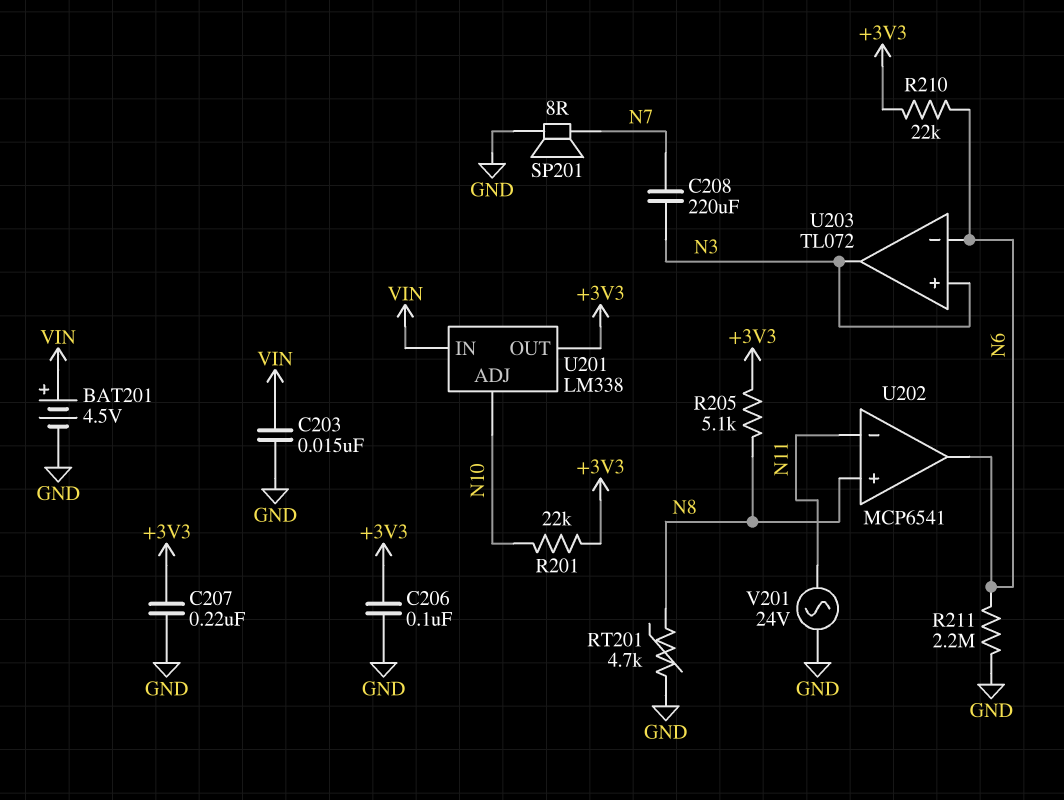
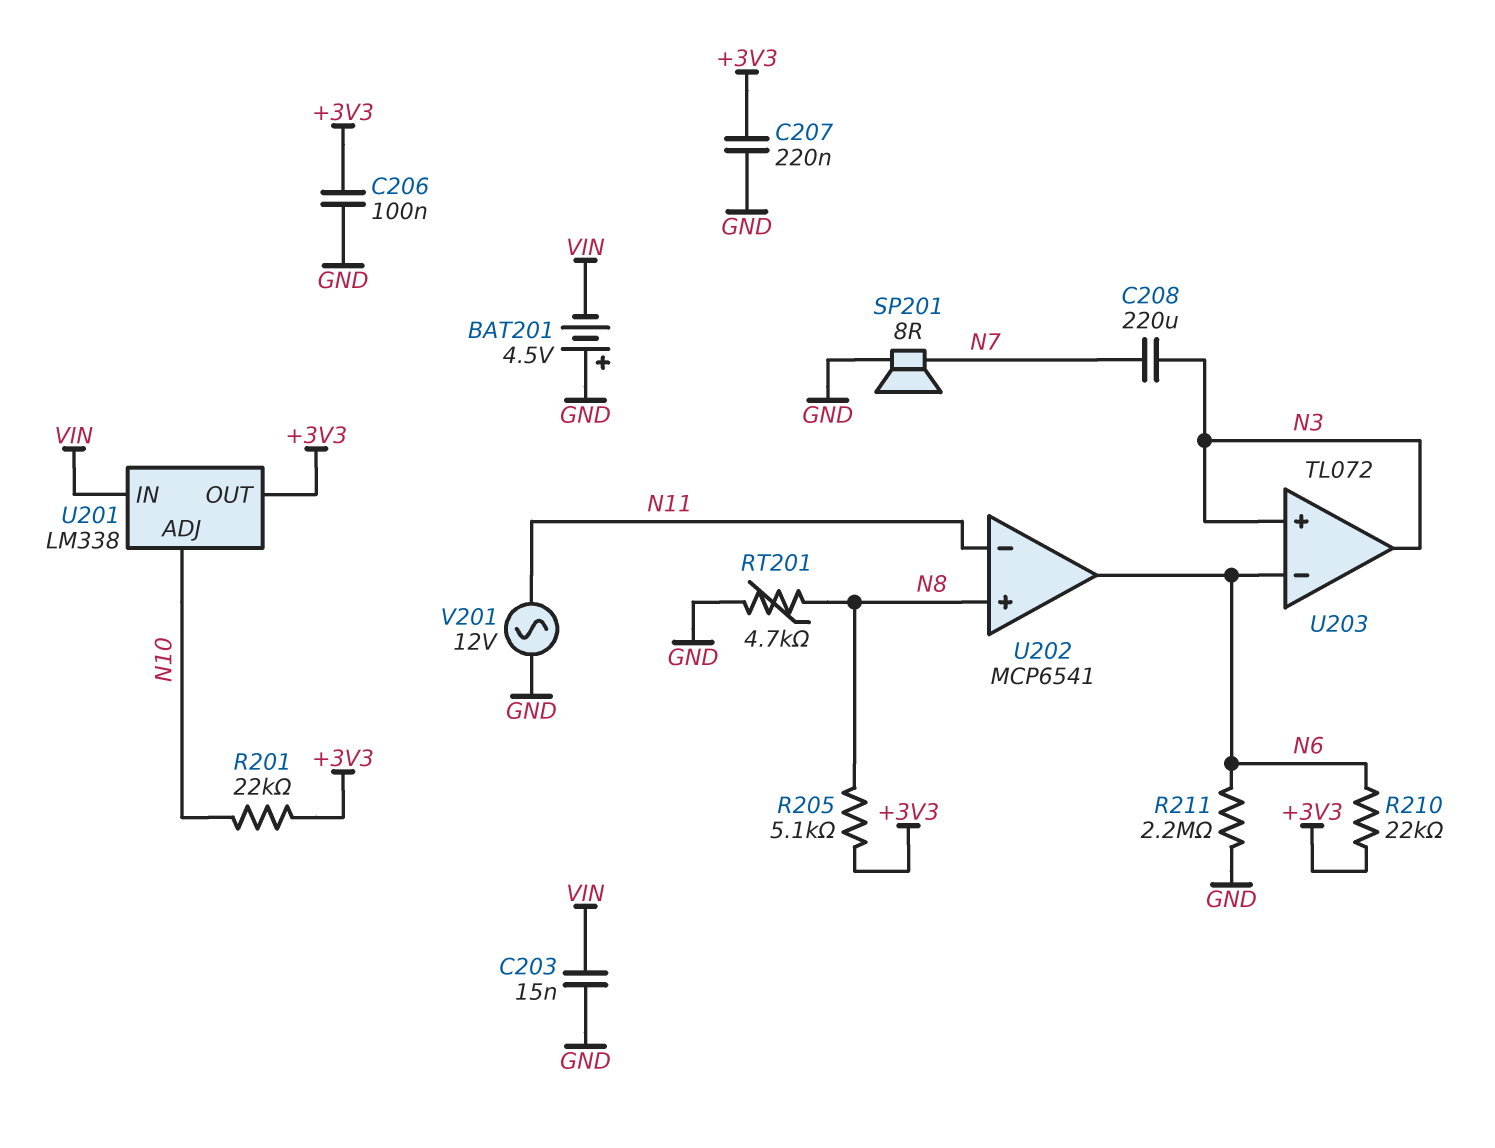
BAT201: 4.5V (plus VIN, minus GND) -> 4.5V (plus GND, minus VIN)
V201: AC 24V (GND, N11) -> AC 12V (GND, N11)

